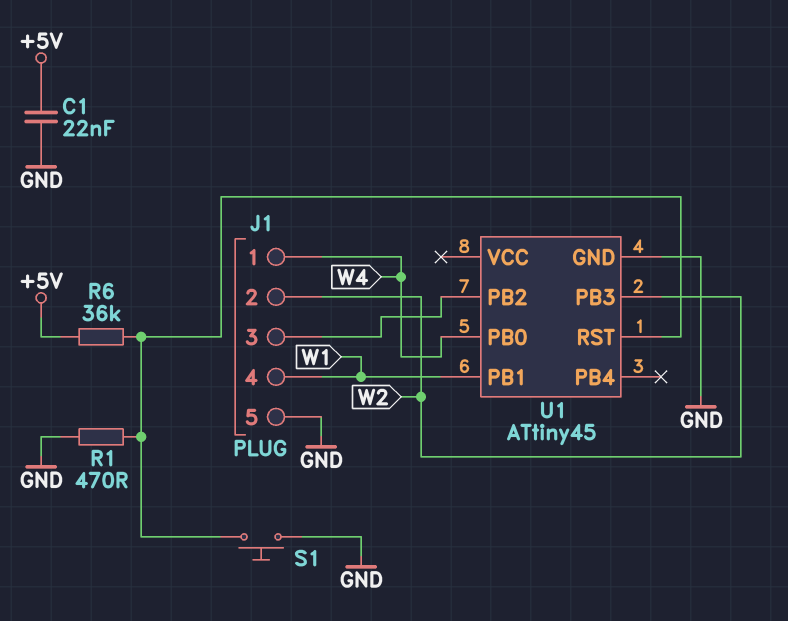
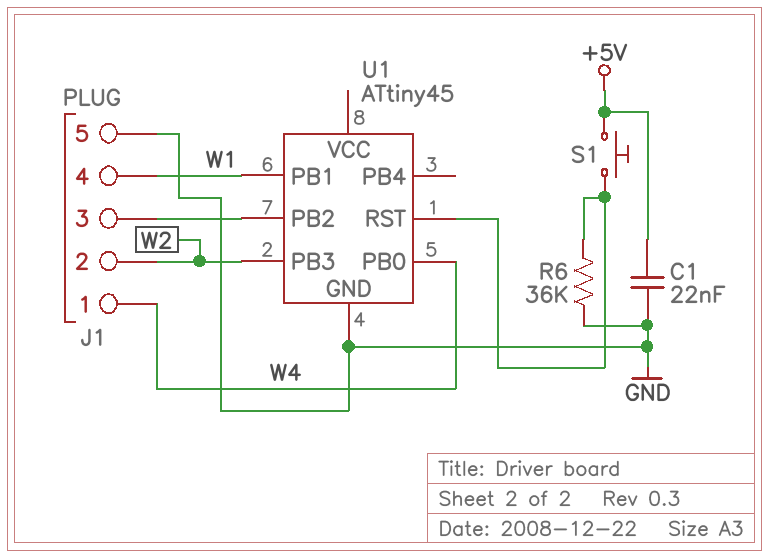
R1: 470 (GND, U1/RST) -> none
R6: 36k (+5V, U1/RST) -> 36k (GND, U1/RST)
S1: button (GND, U1/RST) -> button (+5V, U1/RST)

